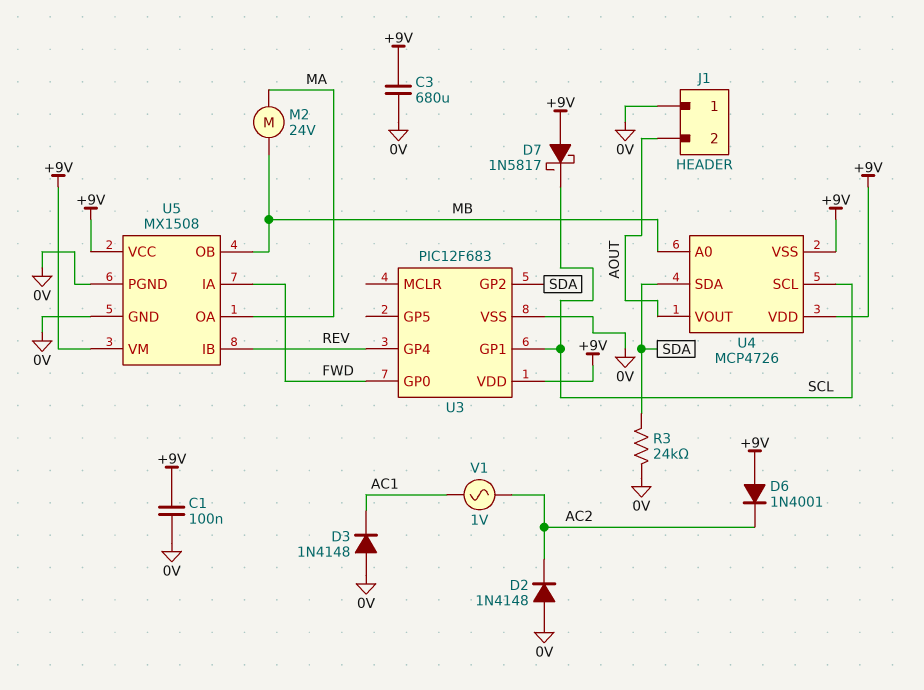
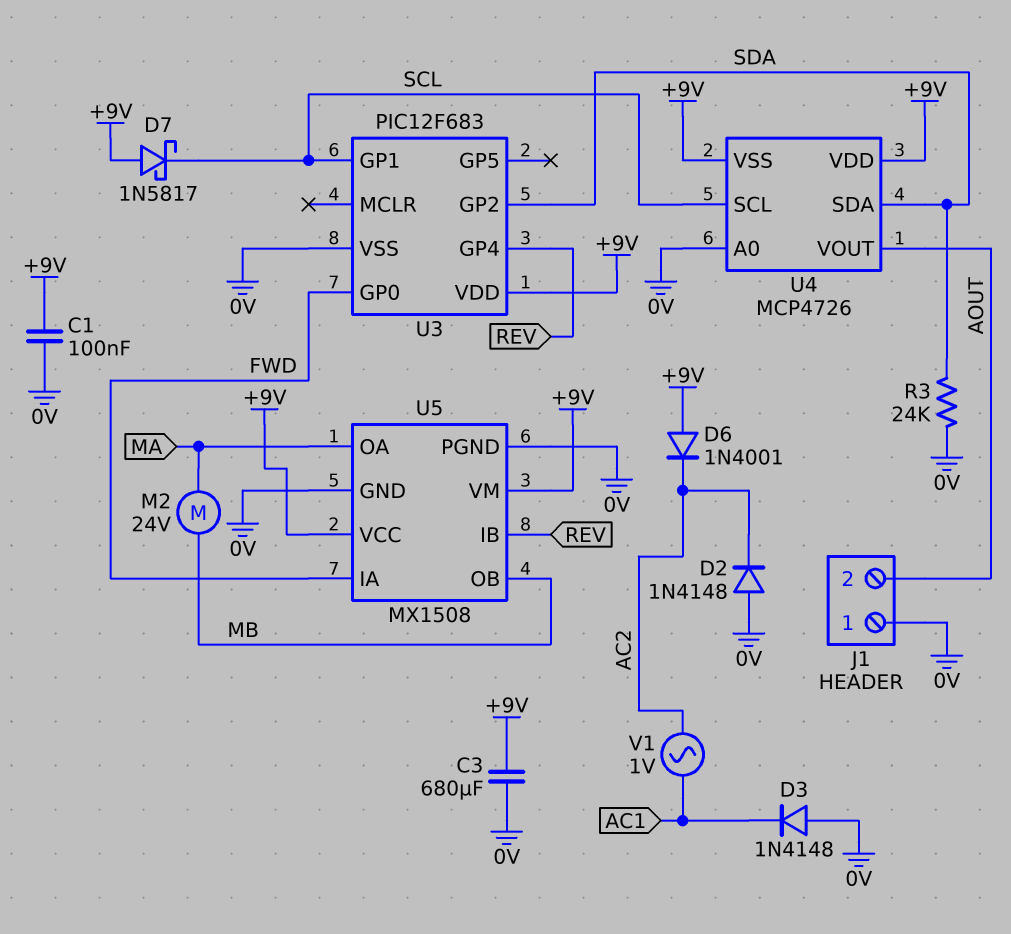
U4 pin A0: MB -> 0V

